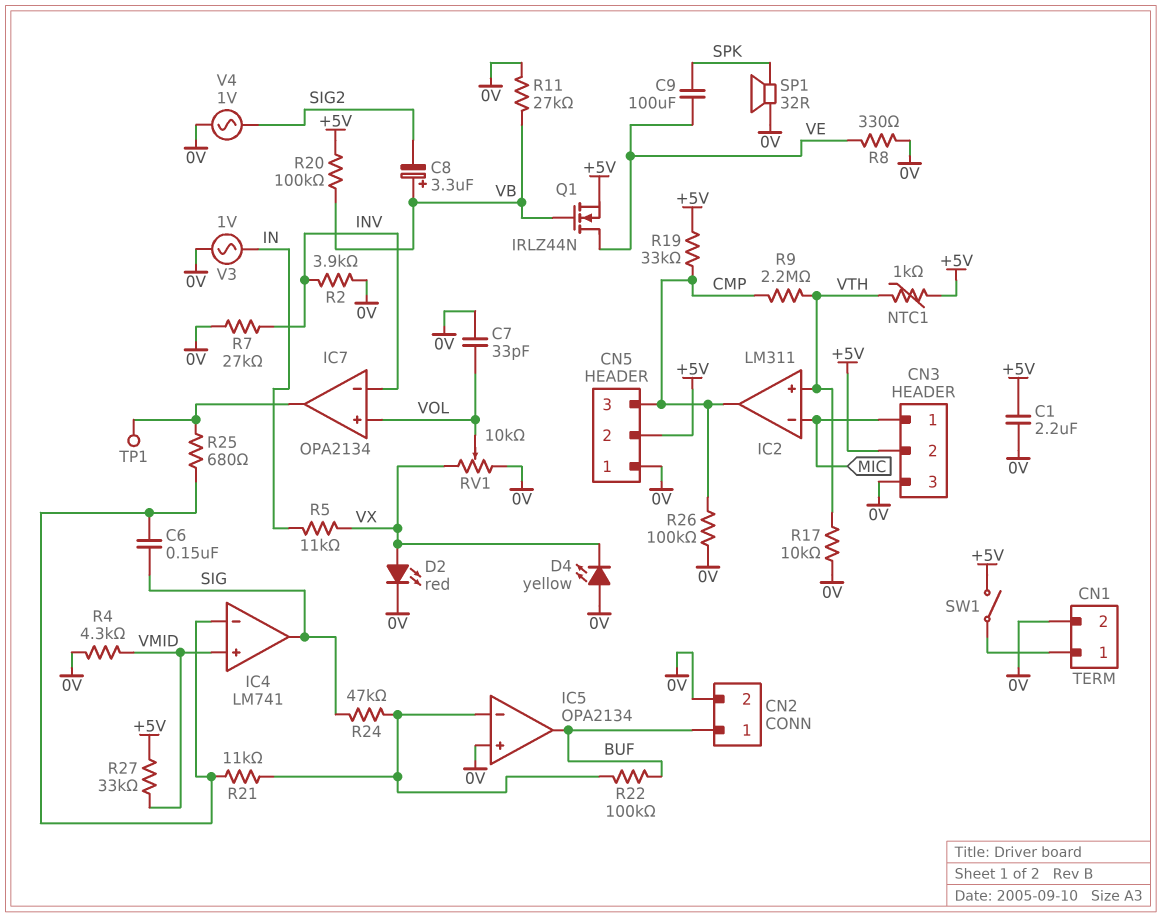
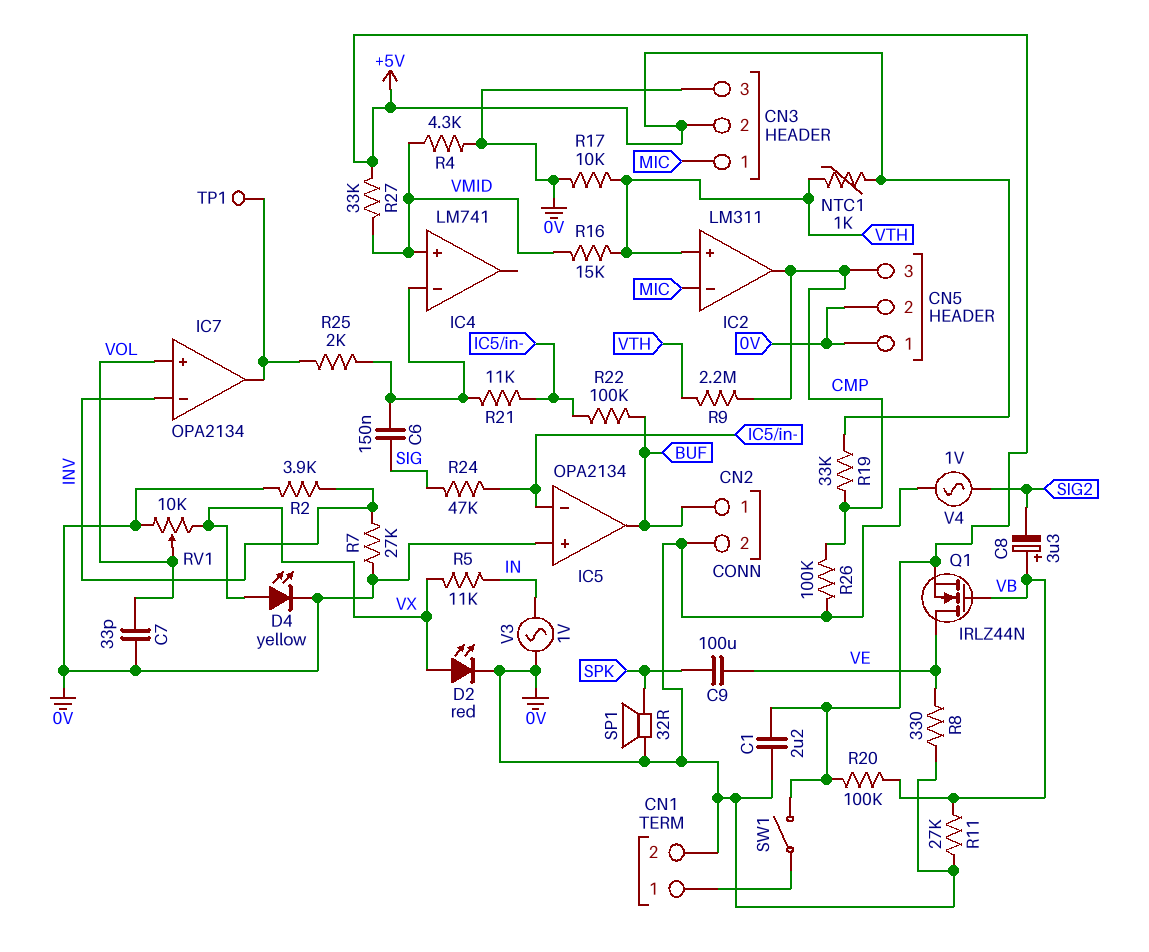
CN5 pin 2: +5V -> 0V
D4: LED yellow (A 0V, K VX) -> LED yellow (A VX, K 0V)
IC4 pin out: SIG -> none
R16: none -> 15k (VMID, VTH)
R25: 680 (IC4/in-, IC7/out) -> 2k (IC4/in-, IC7/out)

